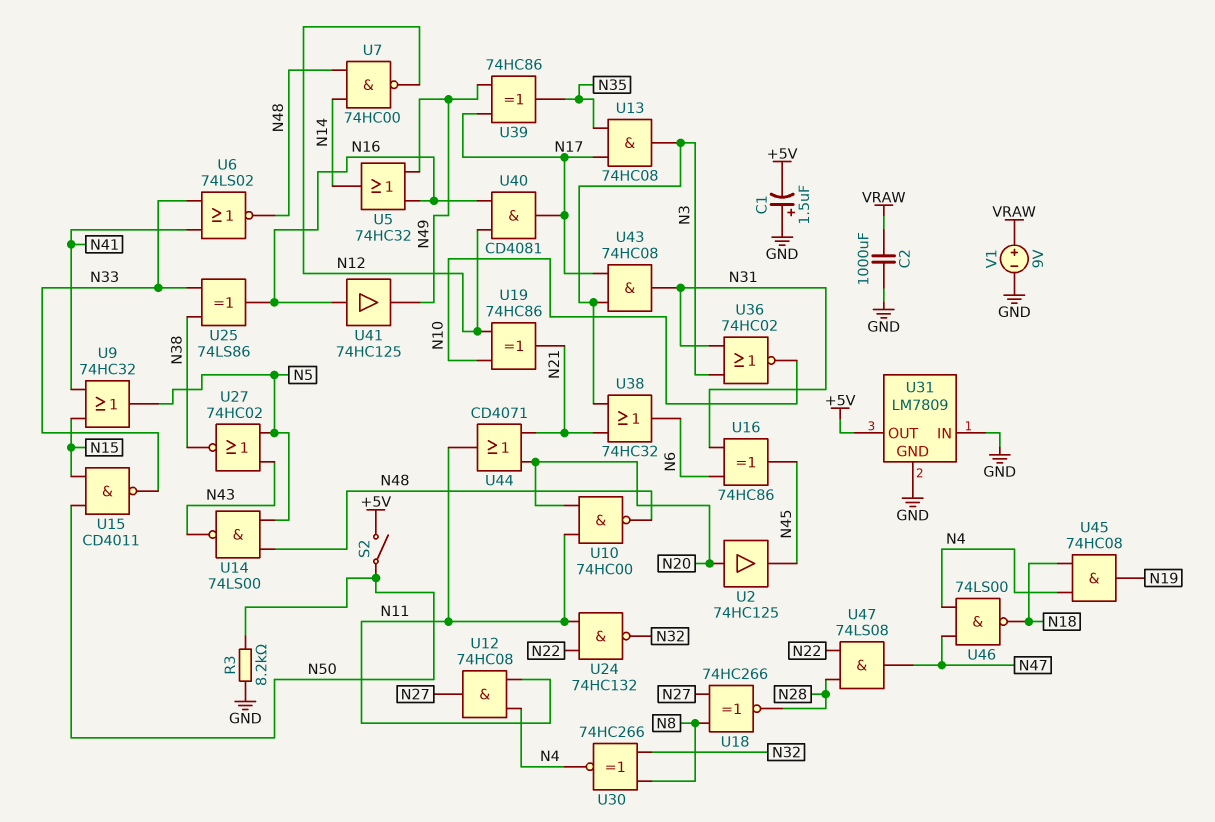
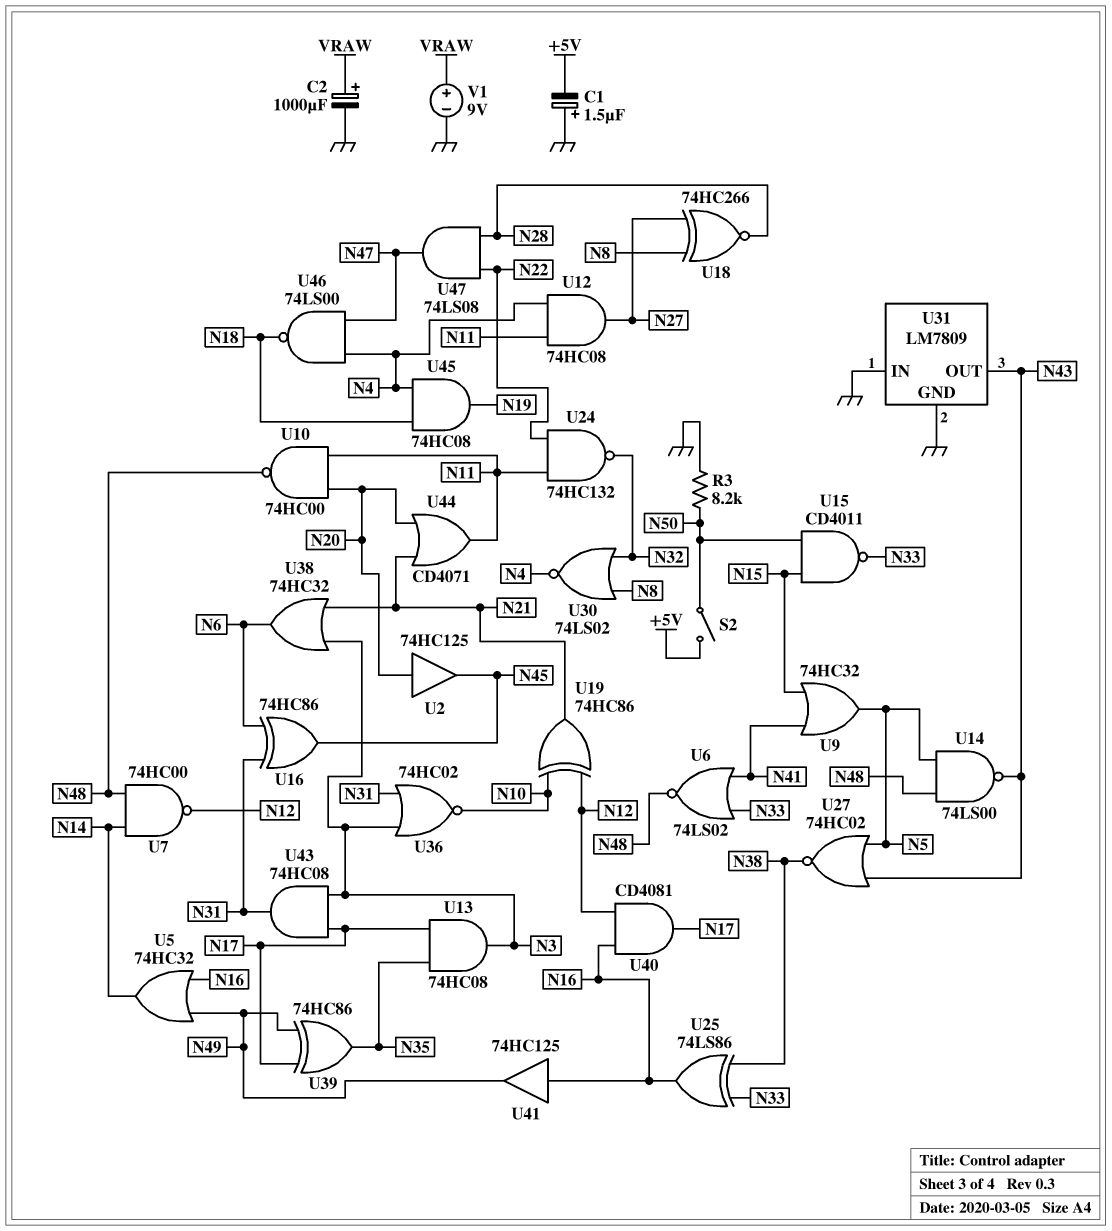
C2: 1000uF (GND, VRAW) -> 1000uF (plus VRAW, minus GND)
U30: XNOR 74HC266 (in N8, in N32, out N4) -> NOR 74LS02 (in N8, in N32, out N4)
U31 pin OUT: +5V -> N43

